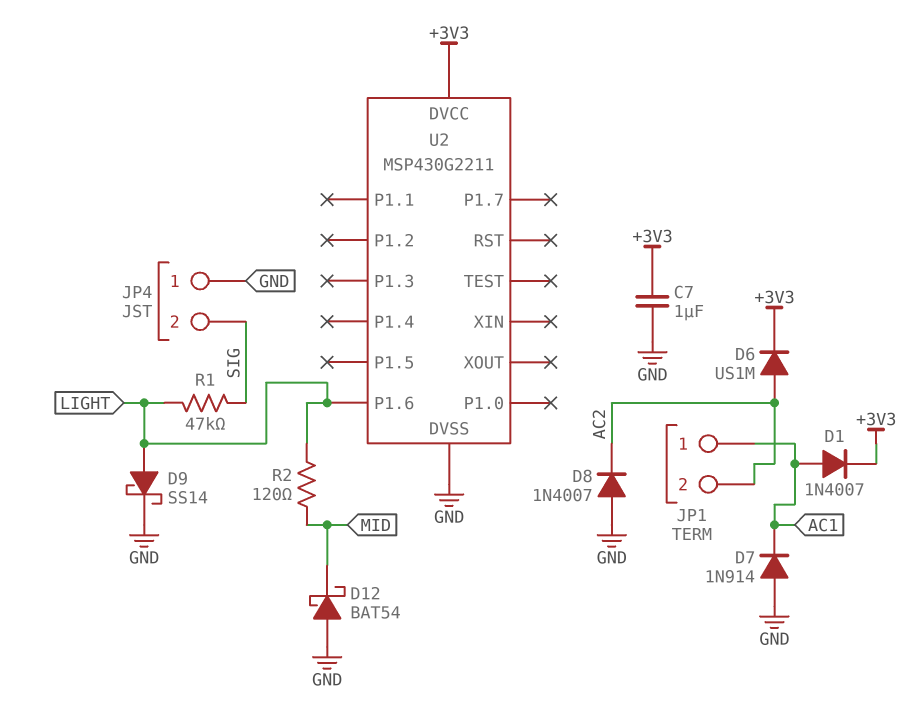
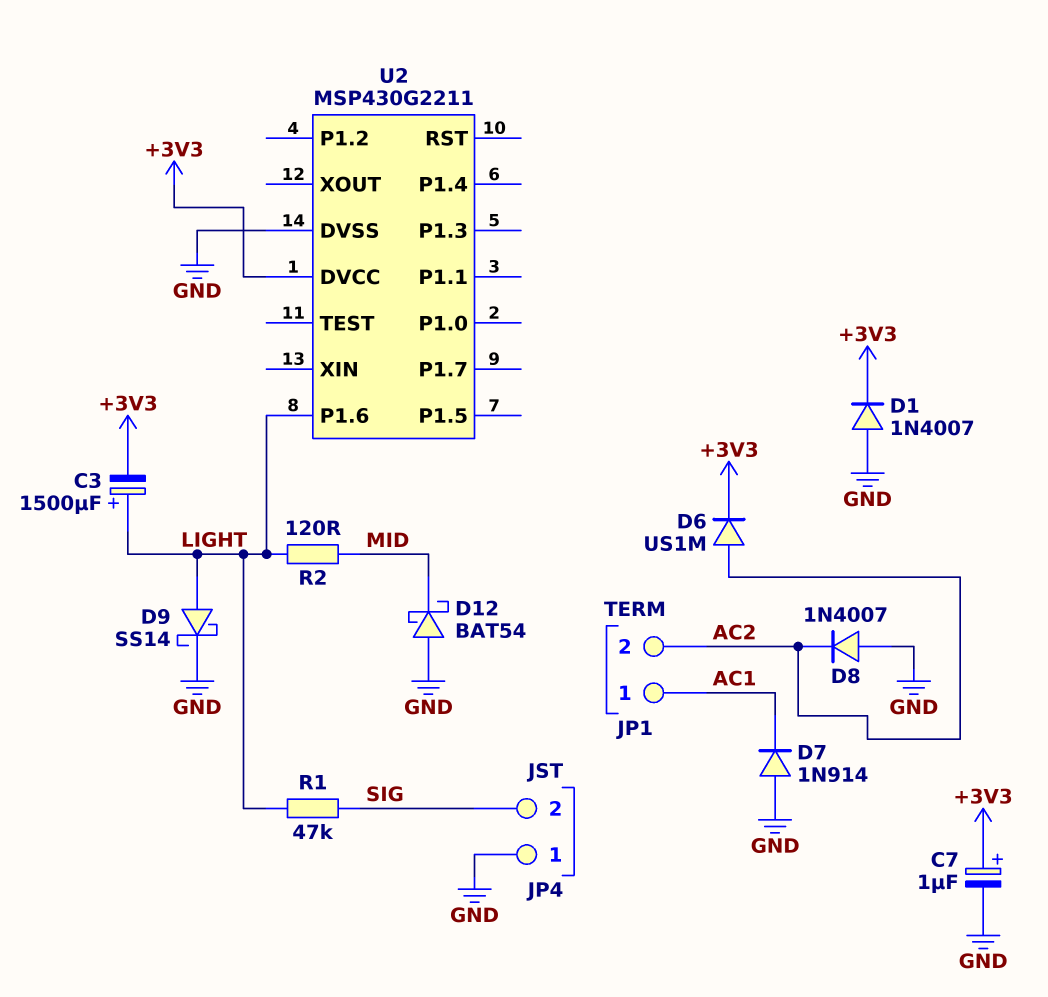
C3: none -> 1500uF (plus LIGHT, minus +3V3)
C7: 1uF (+3V3, GND) -> 1uF (plus +3V3, minus GND)
D1: diode 1N4007 (A AC1, K +3V3) -> diode 1N4007 (A GND, K +3V3)

